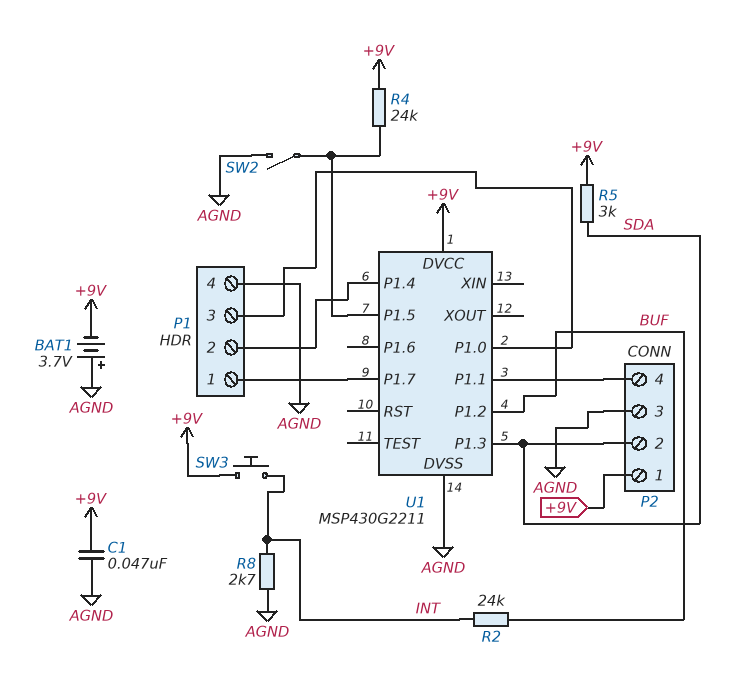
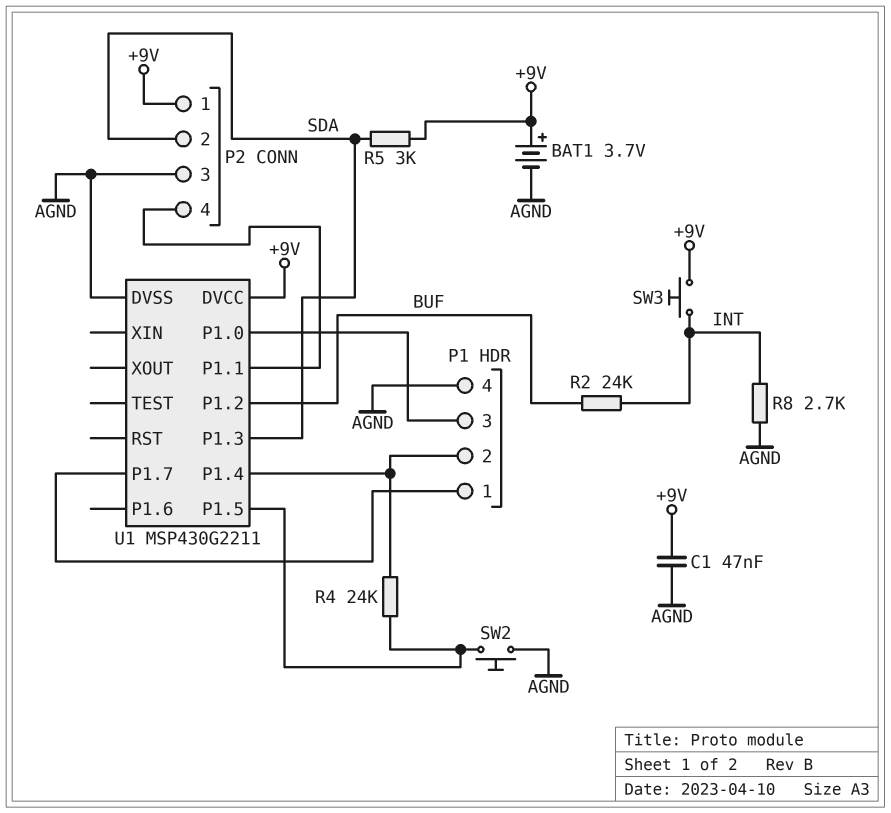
BAT1: 3.7V (plus AGND, minus +9V) -> 3.7V (plus +9V, minus AGND)
R4: 24k (+9V, U1/P1.5) -> 24k (P1/2, U1/P1.5)
SW2: switch (AGND, U1/P1.5) -> button (AGND, U1/P1.5)

